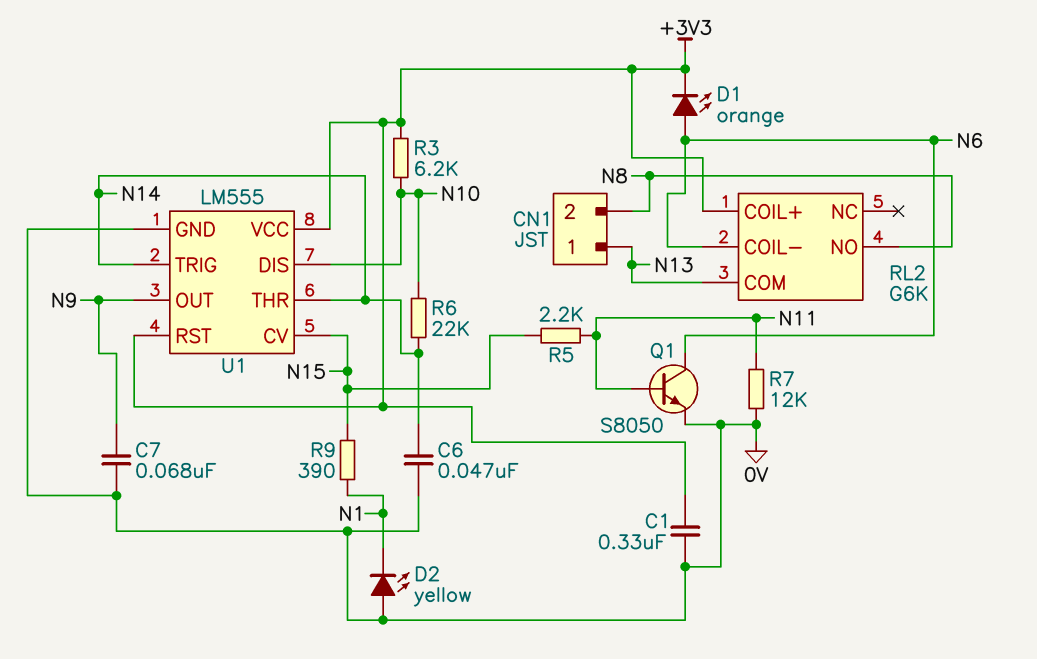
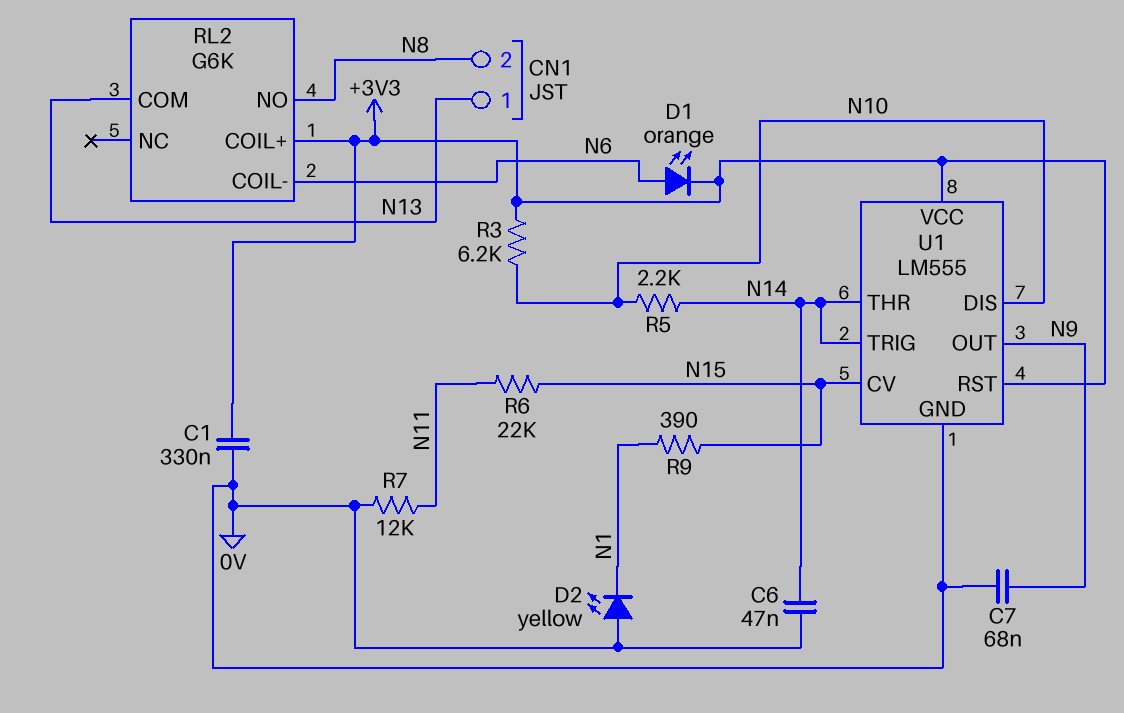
Q1: NPN S8050 (B N11, C N6, E 0V) -> none
R5: 2.2k (N11, N15) -> 2.2k (N10, N14)
R6: 22k (N10, N14) -> 22k (N11, N15)

